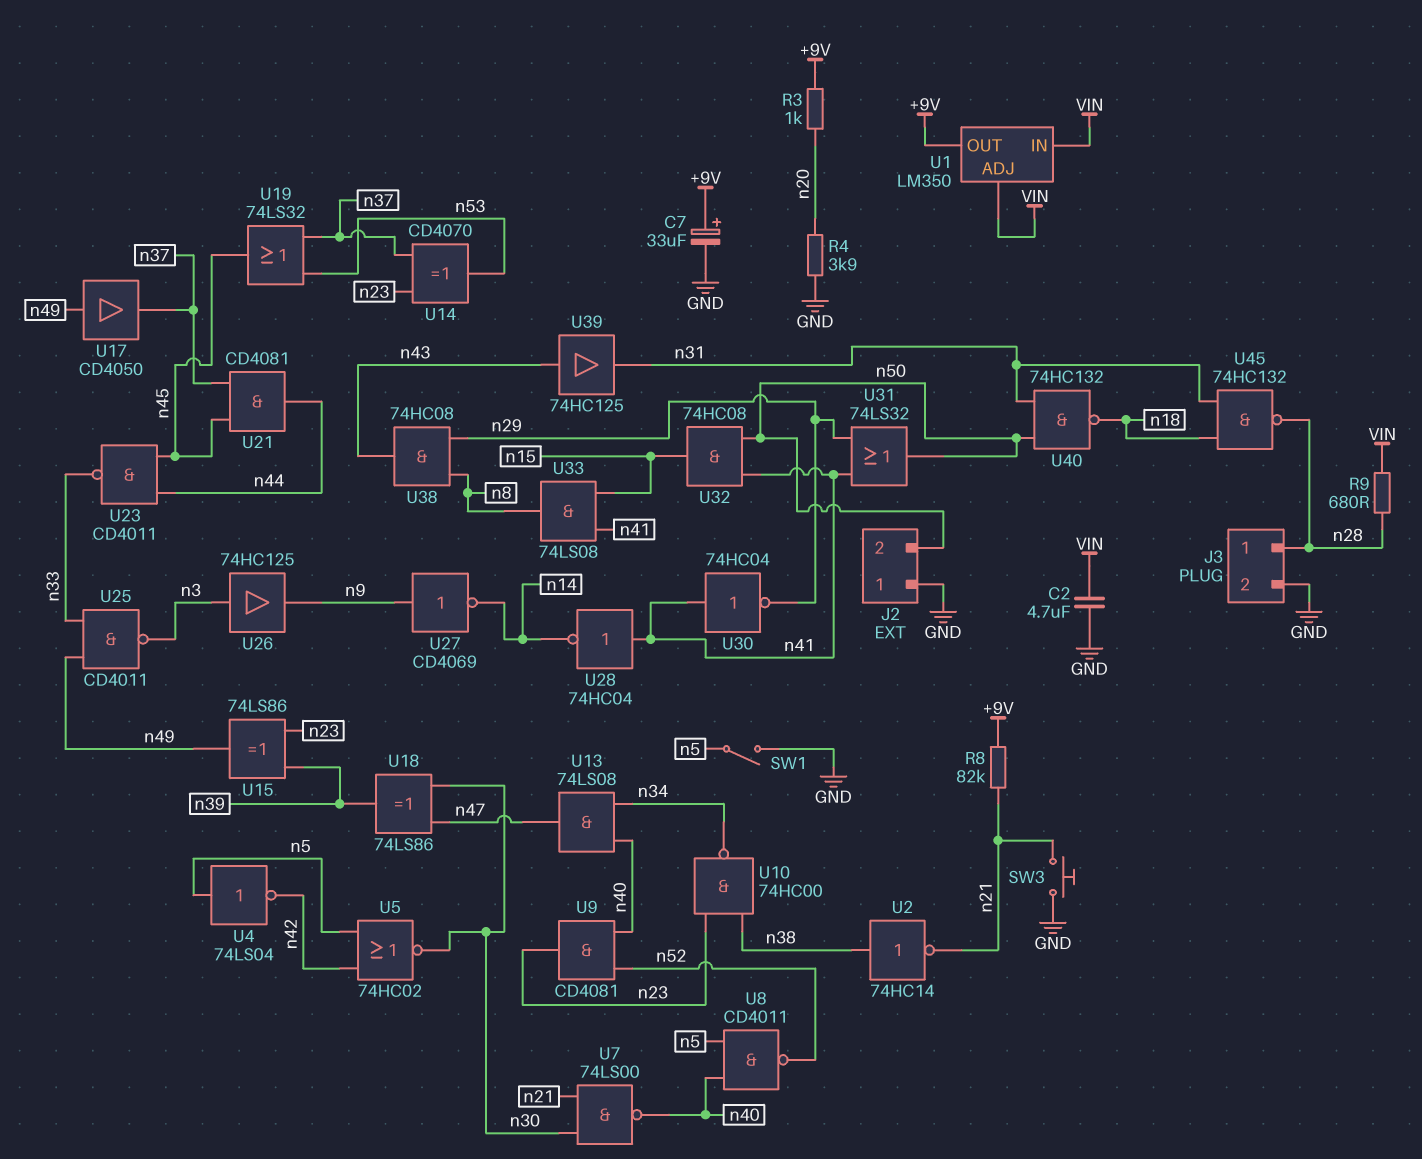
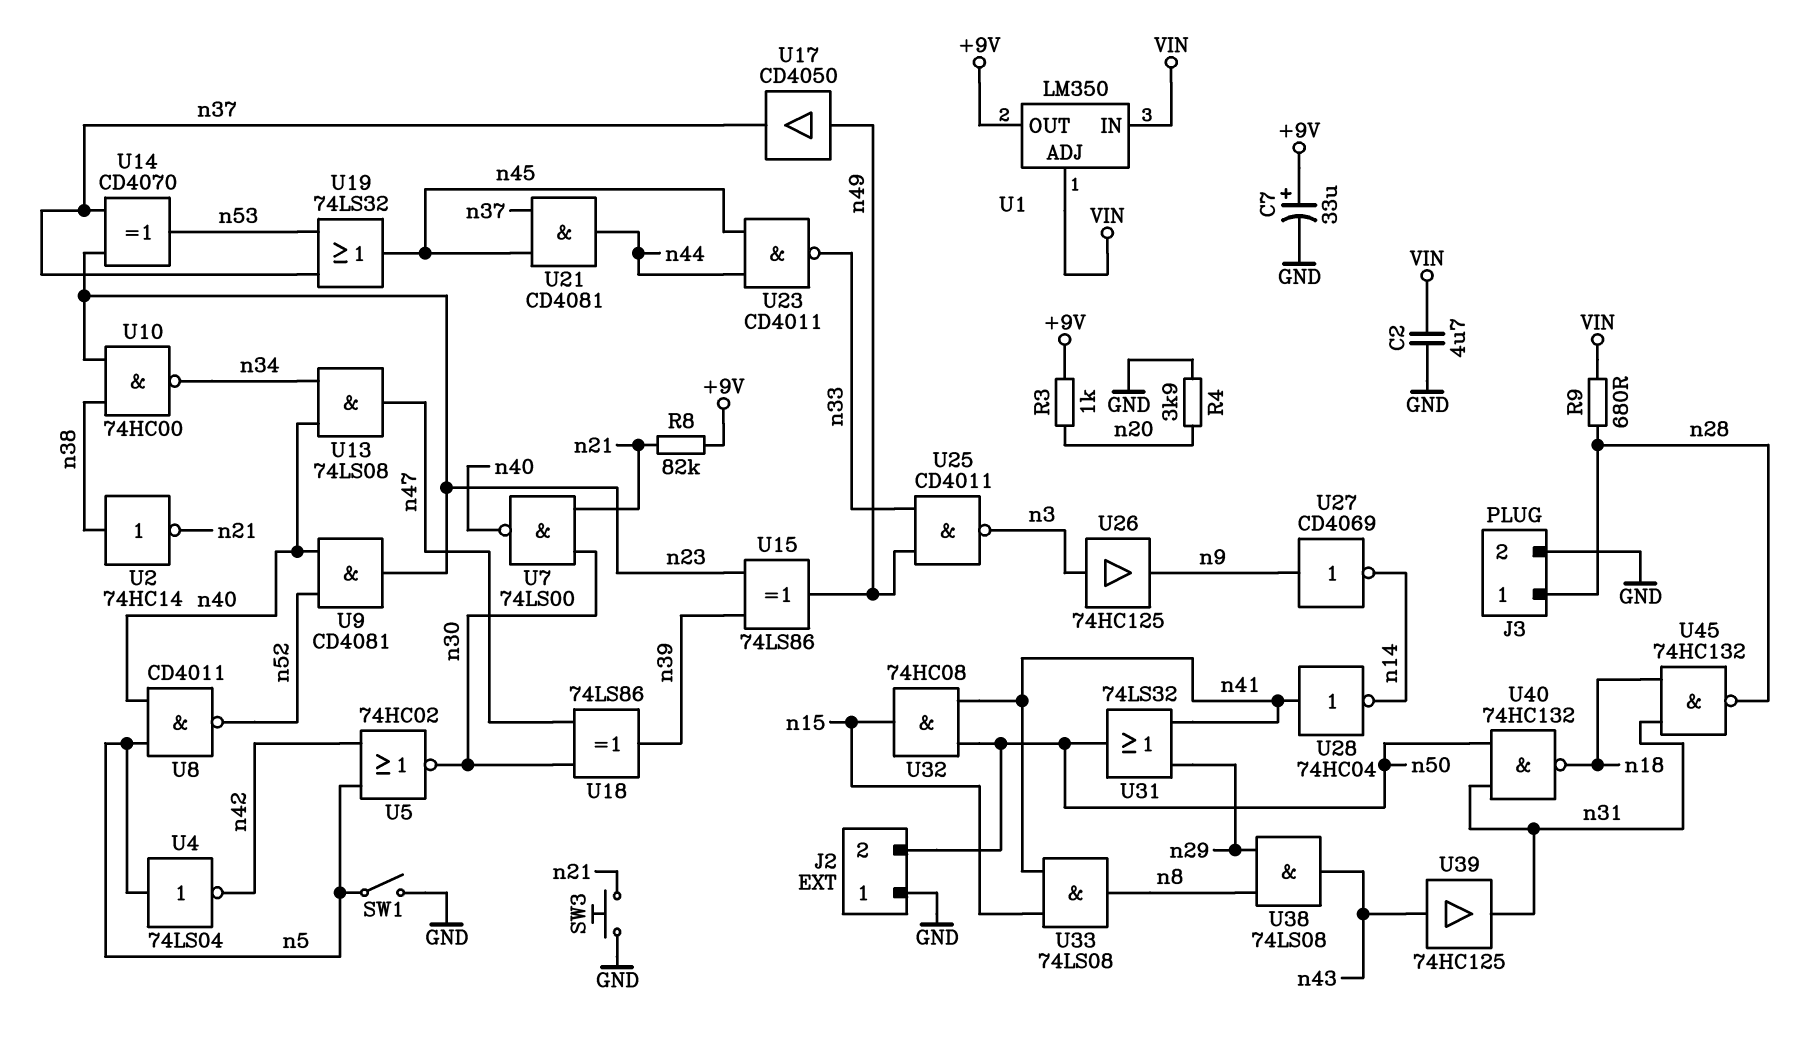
U30: NOT 74HC04 (in n41, out n29) -> none
U38: AND 74HC08 (in n8, in n29, out n43) -> AND 74LS08 (in n8, in n29, out n43)

